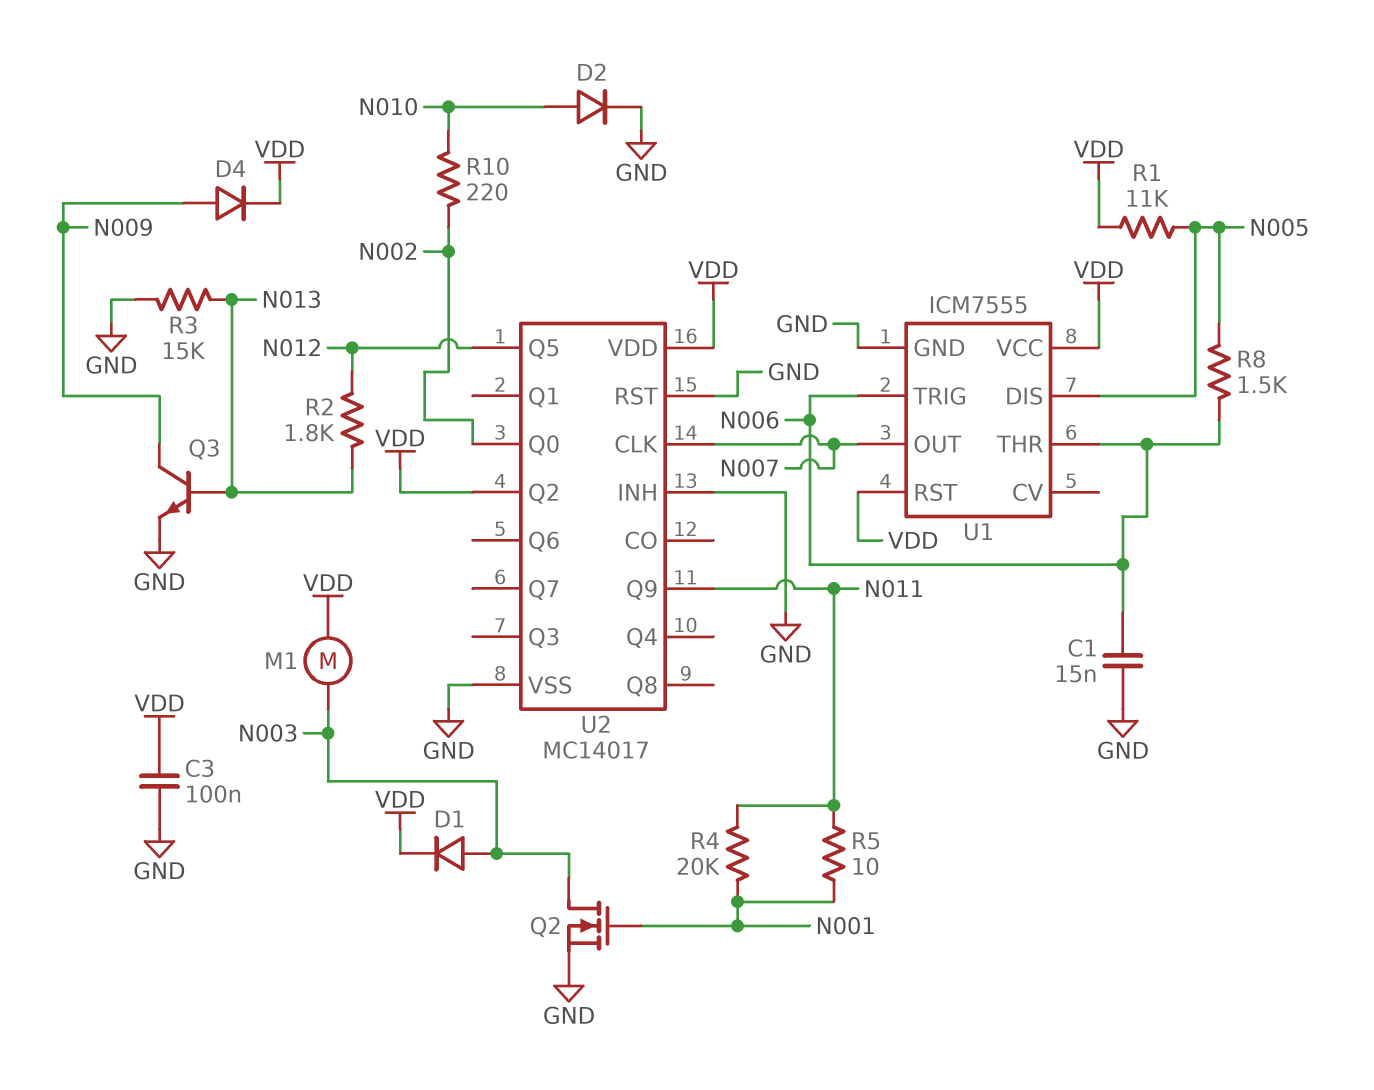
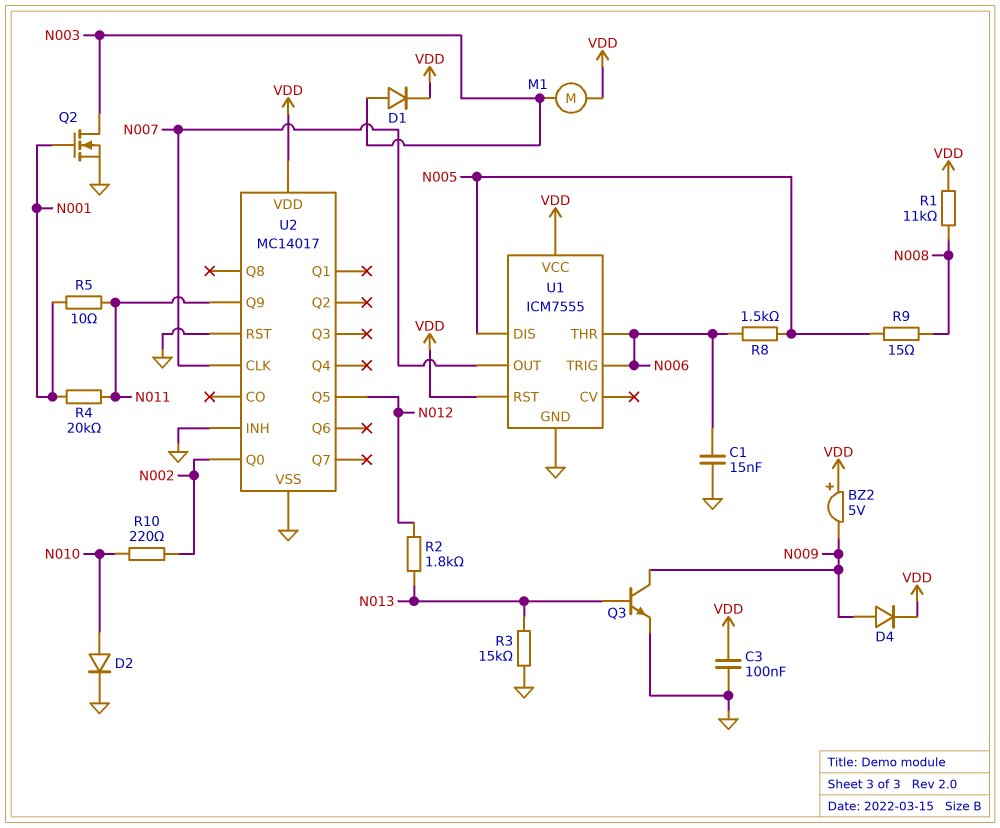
BZ2: none -> buzzer 5V (plus VDD, minus N009)
R1: 11k (N005, VDD) -> 11k (N008, VDD)
R9: none -> 15 (N005, N008)
U2 pin Q2: VDD -> none

